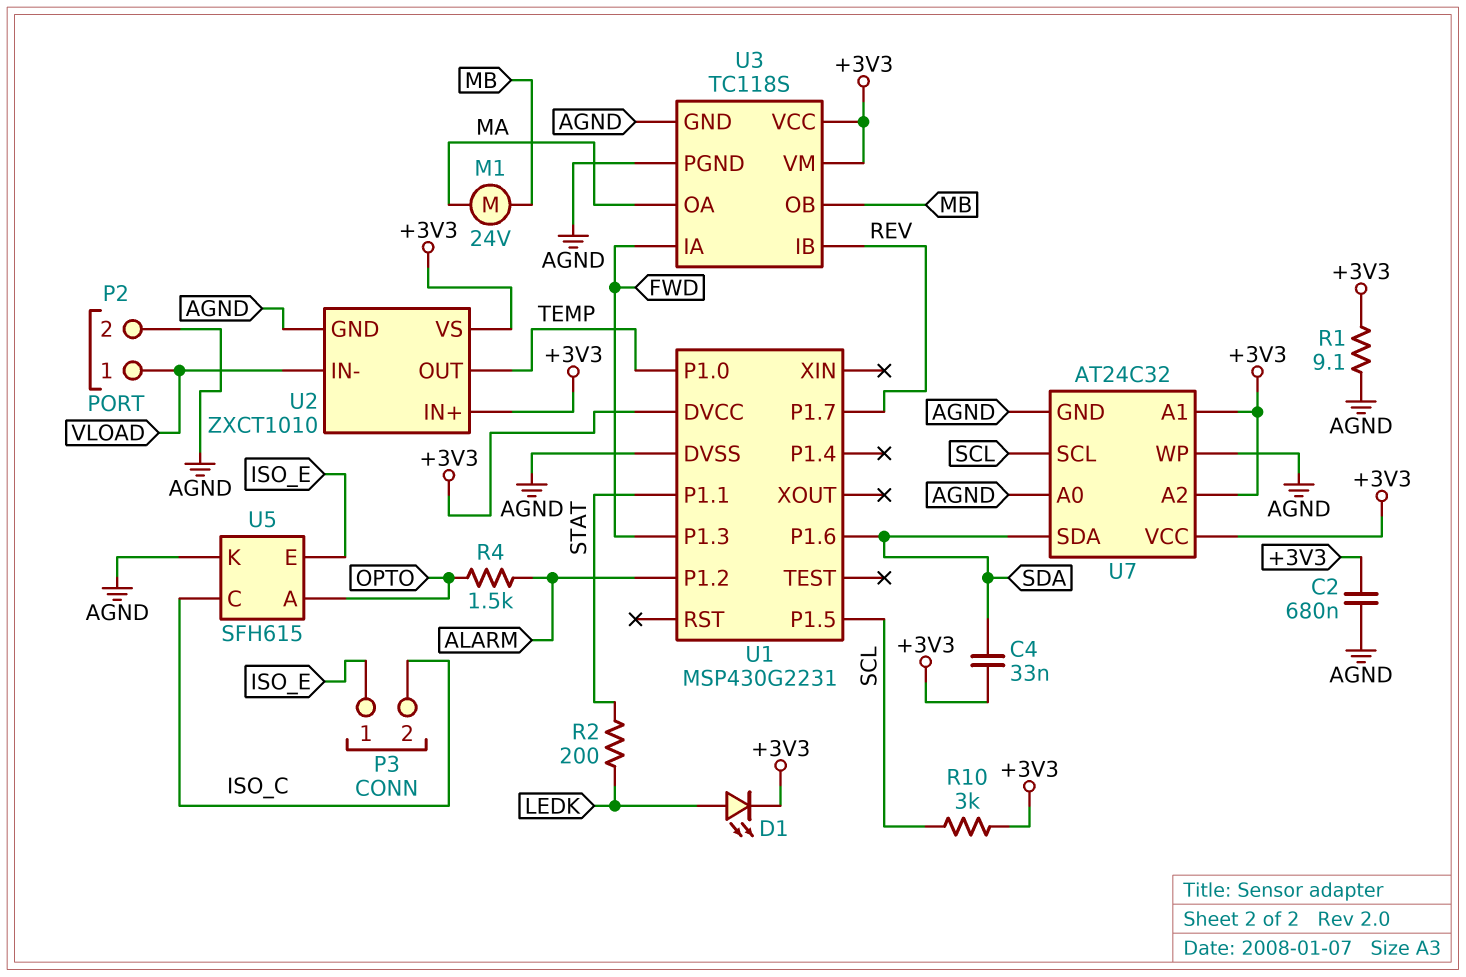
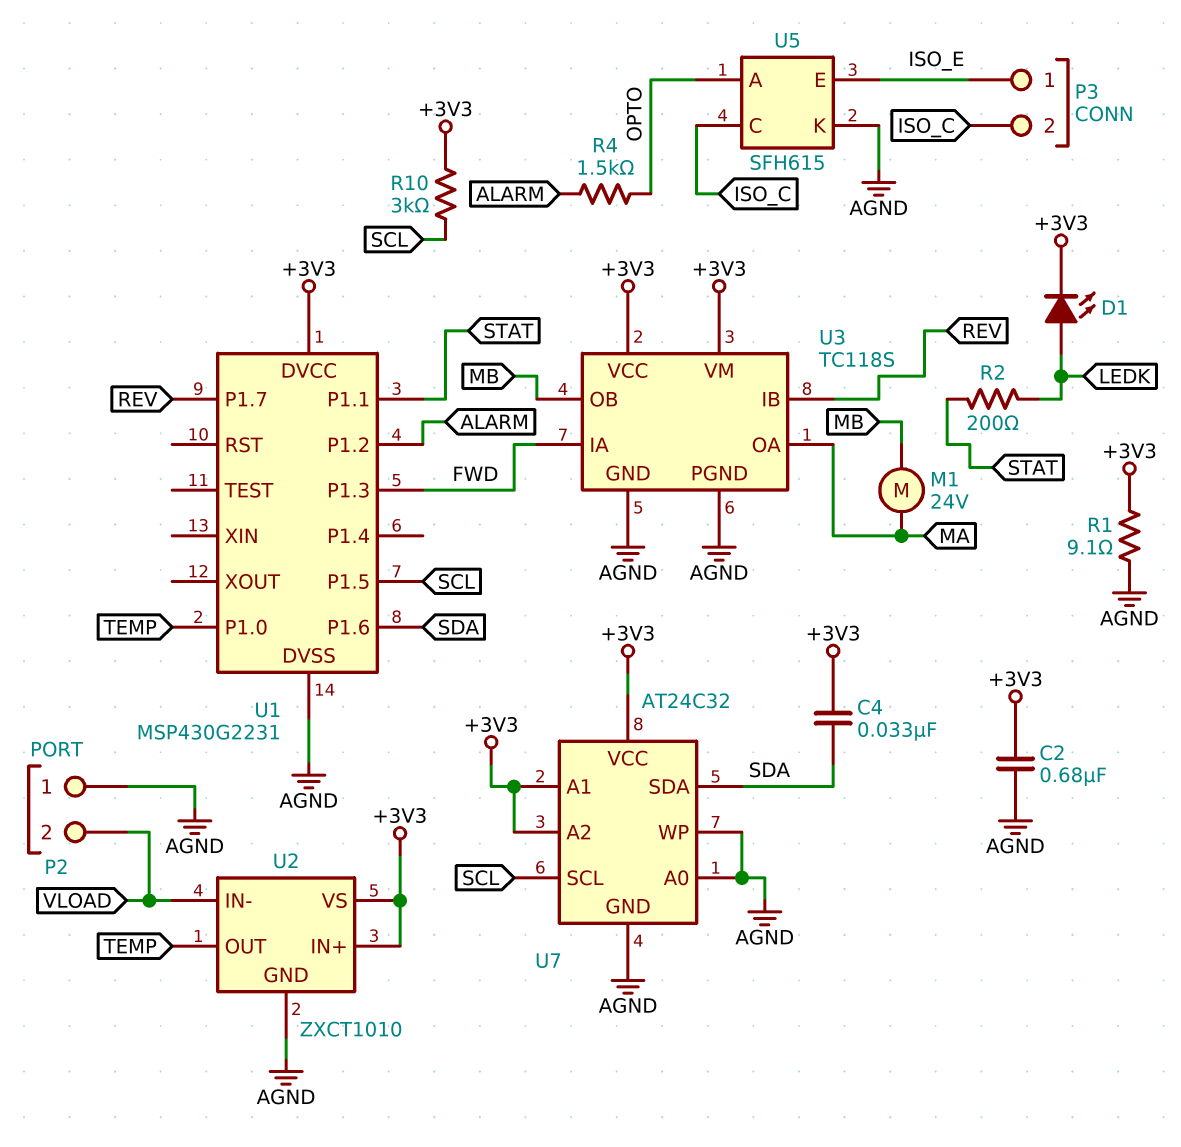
P2 pin 1: VLOAD -> AGND
P2 pin 2: AGND -> VLOAD

